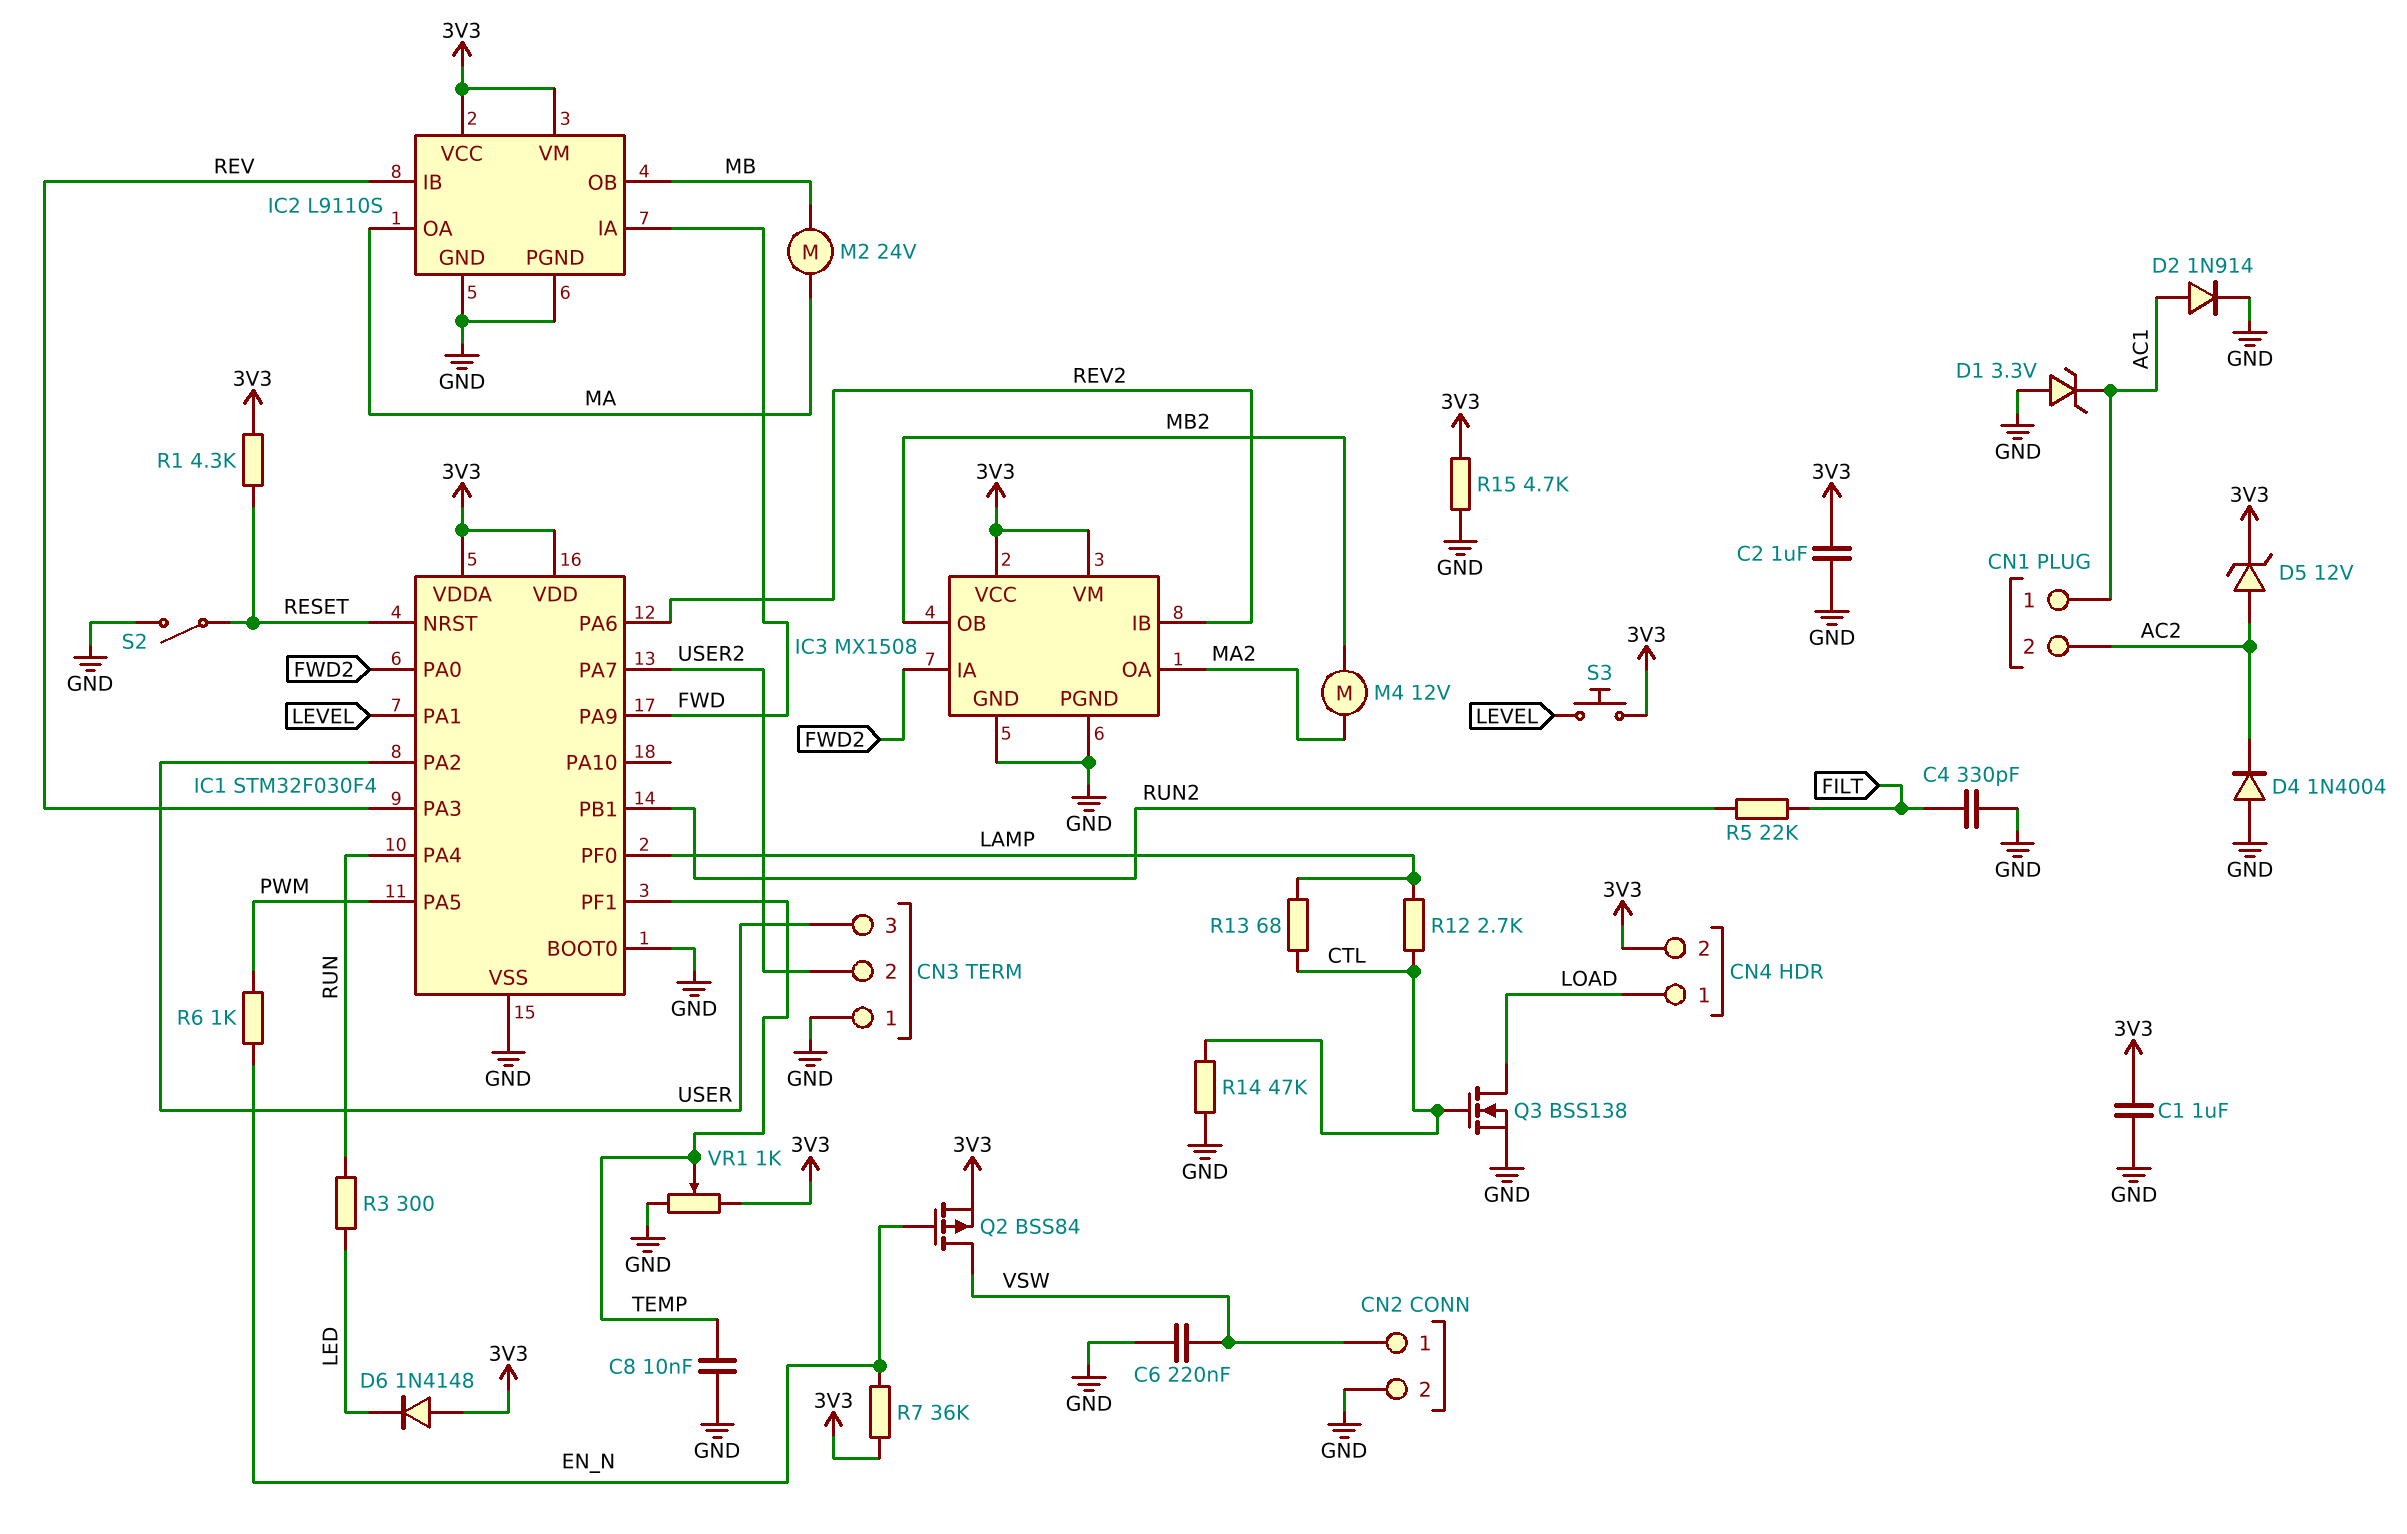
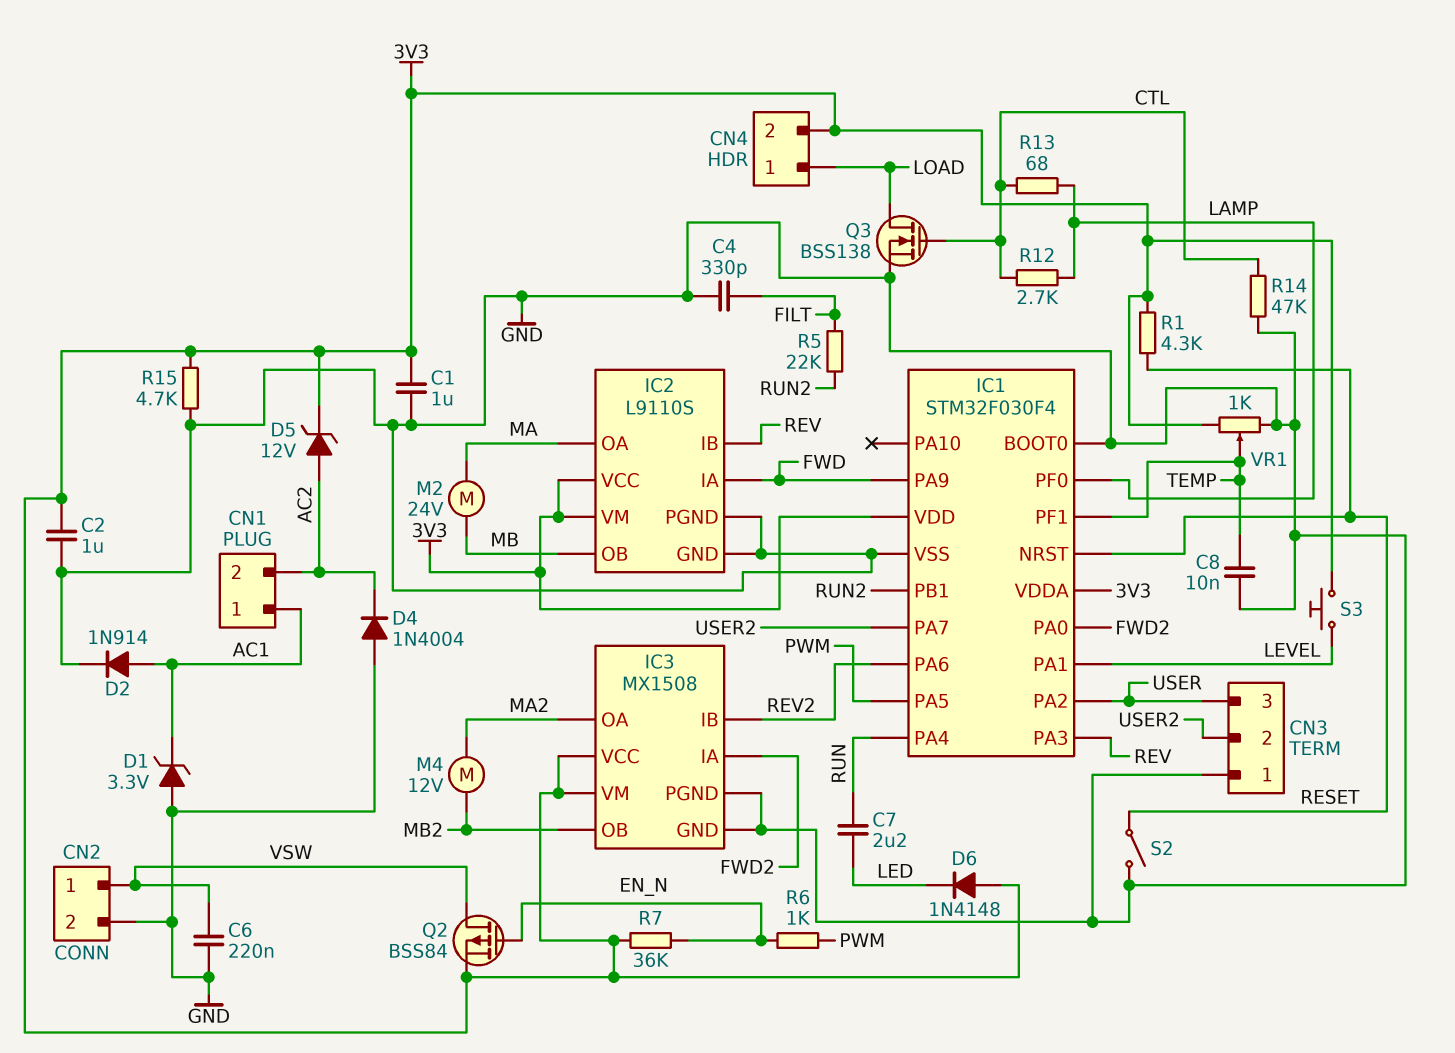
C7: none -> 2.2uF (LED, RUN)
R3: 300 (LED, RUN) -> none

